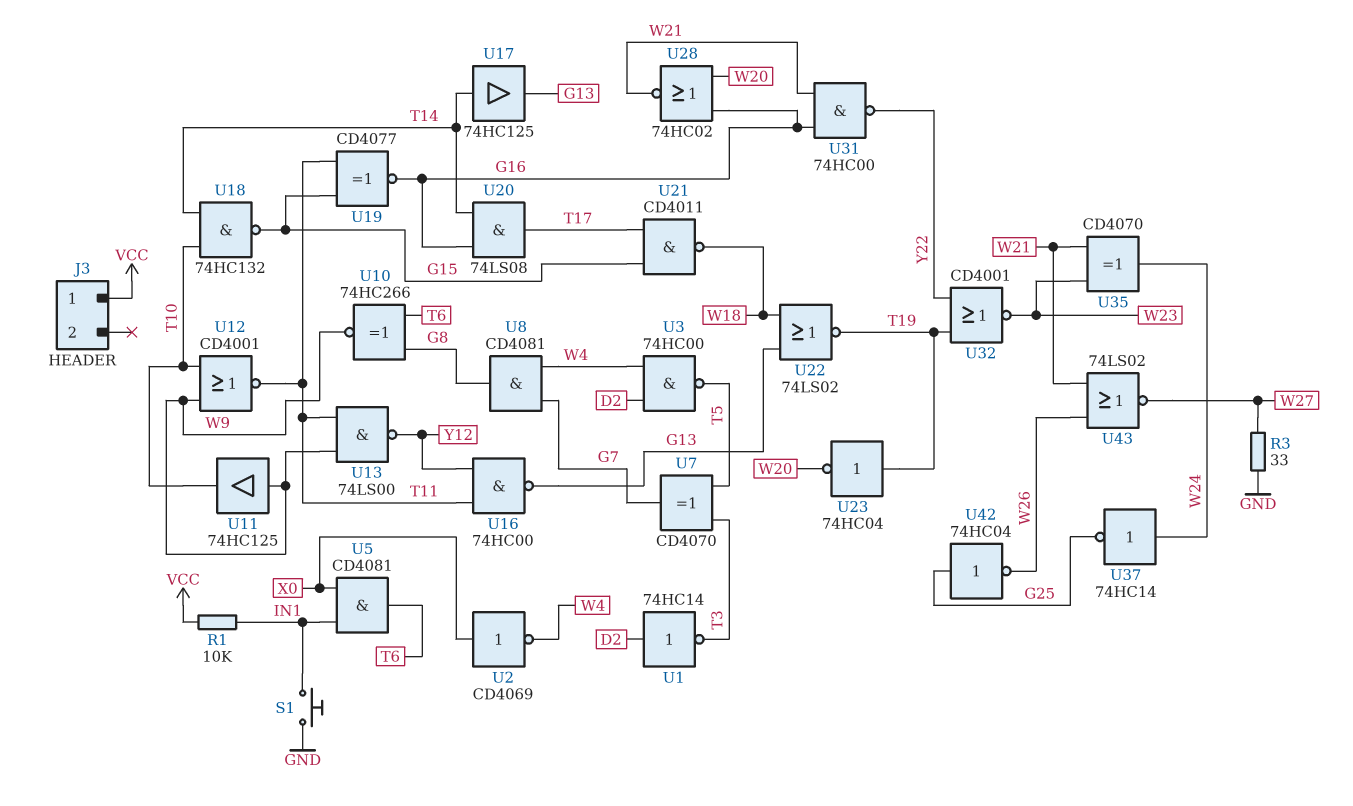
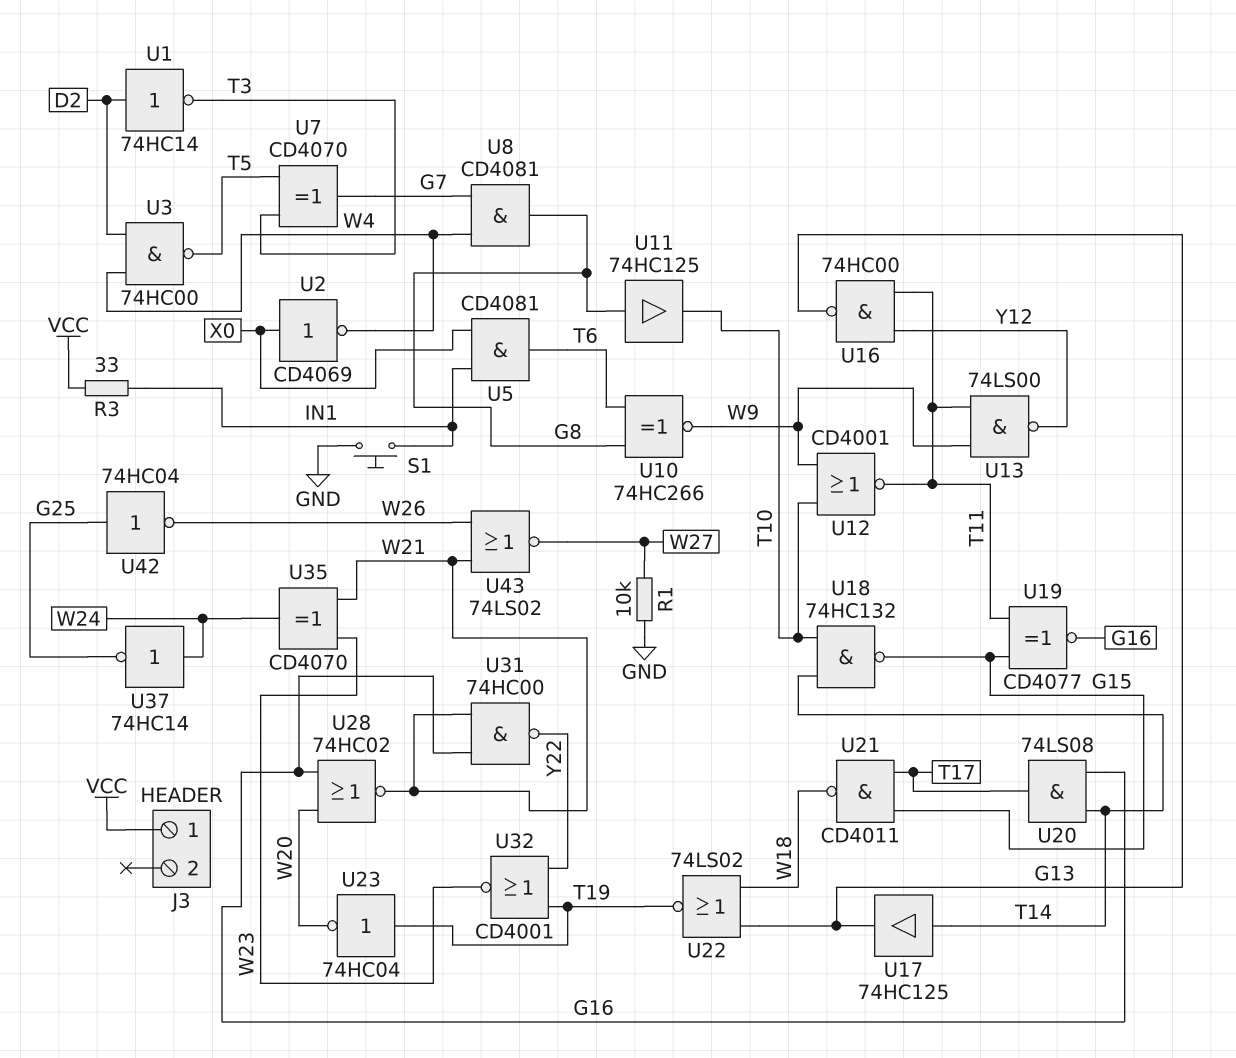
R1: 10k (IN1, VCC) -> 10k (GND, W27)
R3: 33 (GND, W27) -> 33 (IN1, VCC)
U11: buffer 74HC125 (in W9, out T10) -> buffer 74HC125 (in G8, out T10)

